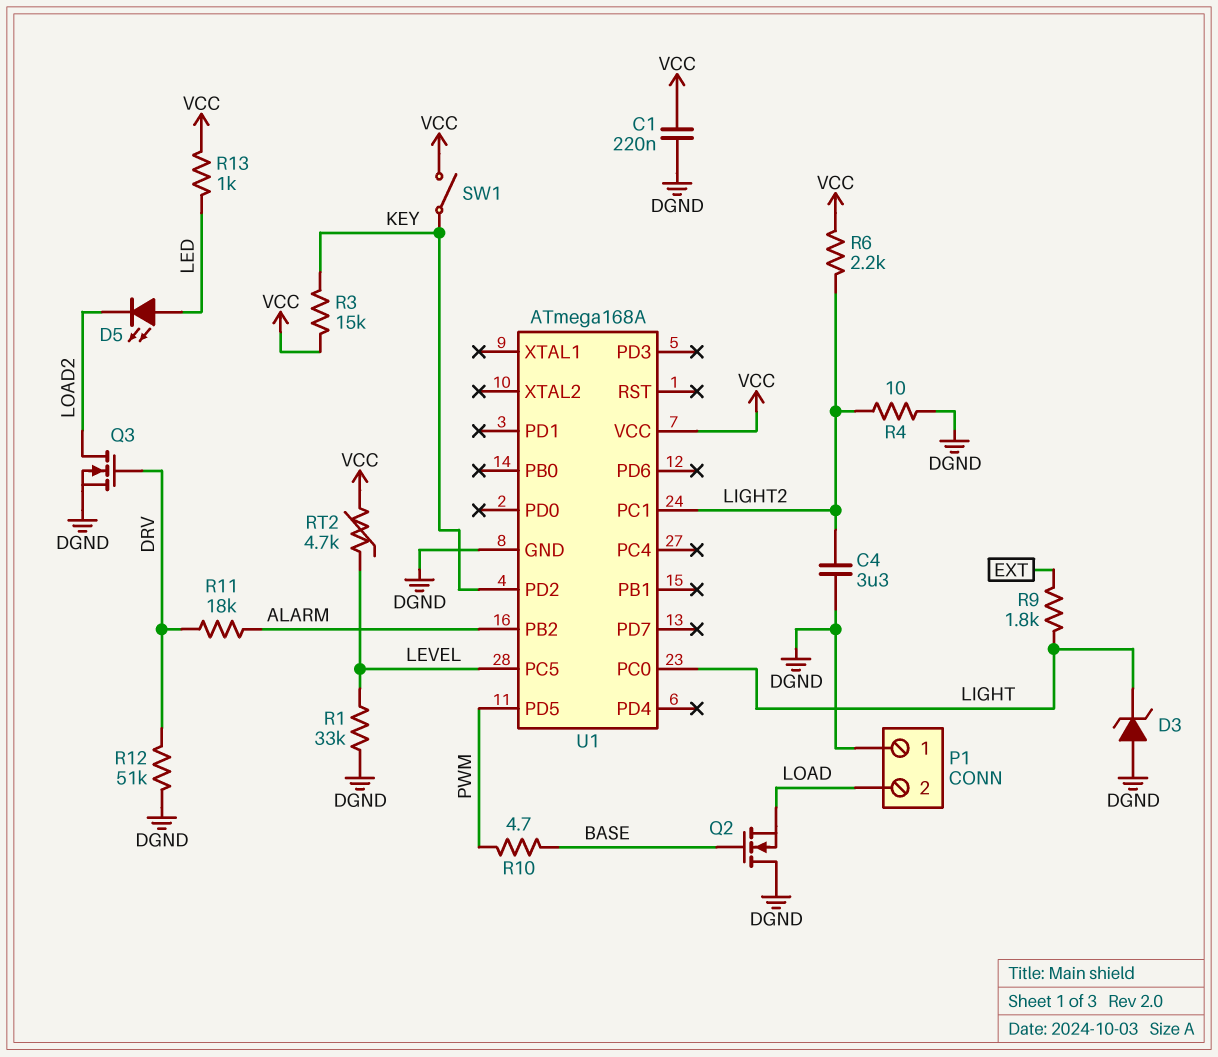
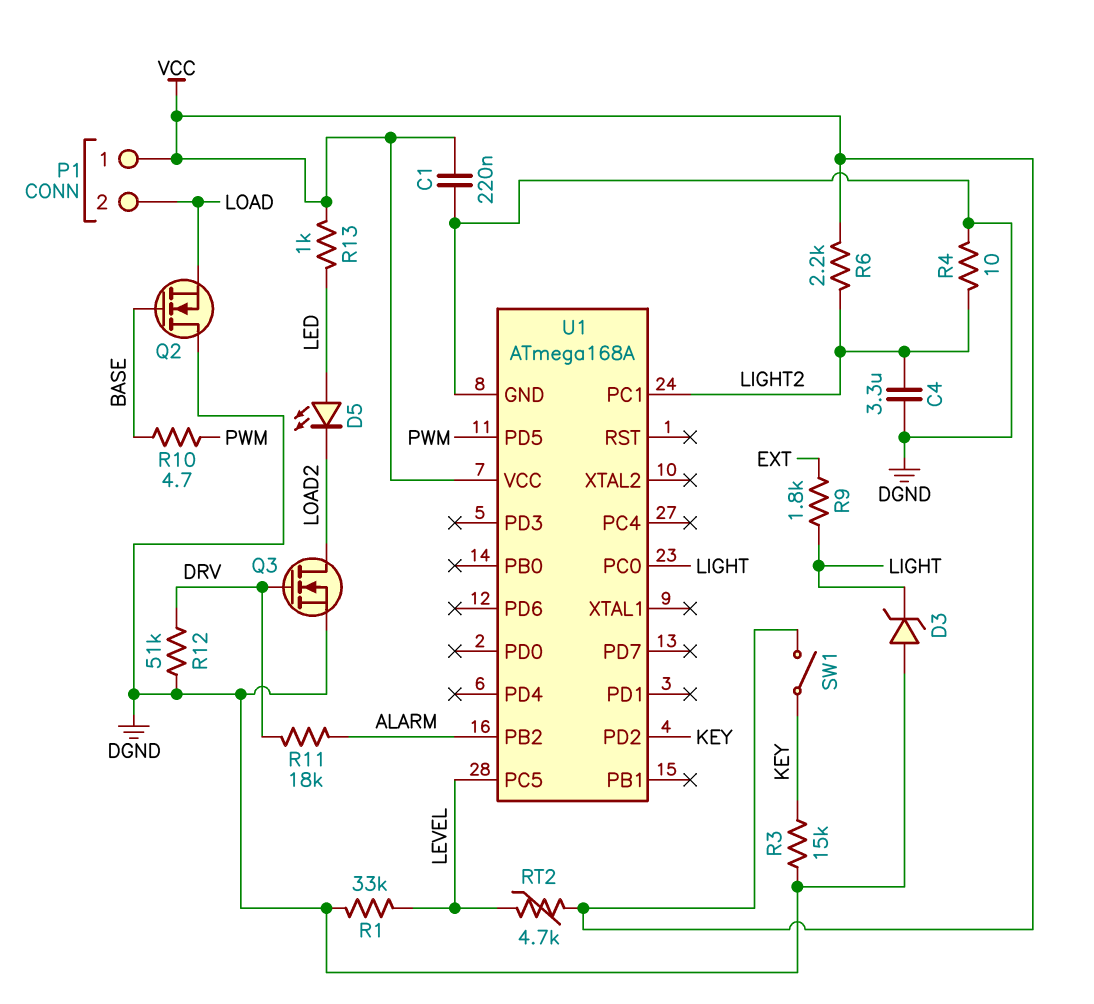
P1 pin 1: DGND -> VCC
R3: 15k (KEY, VCC) -> 15k (DGND, KEY)

